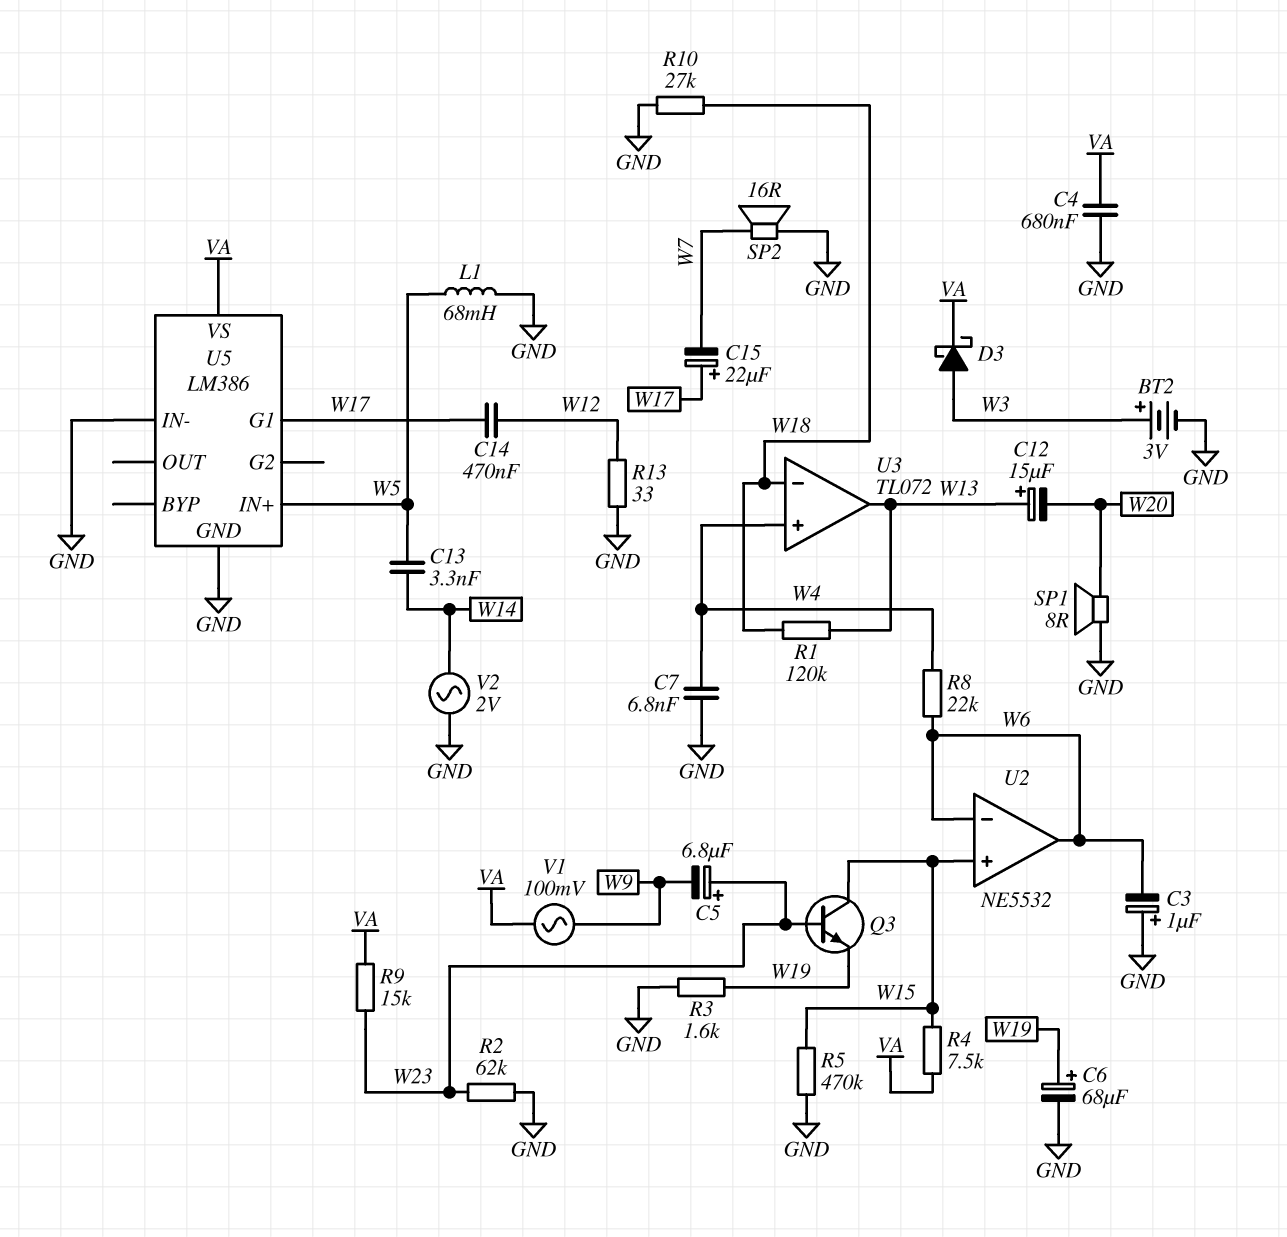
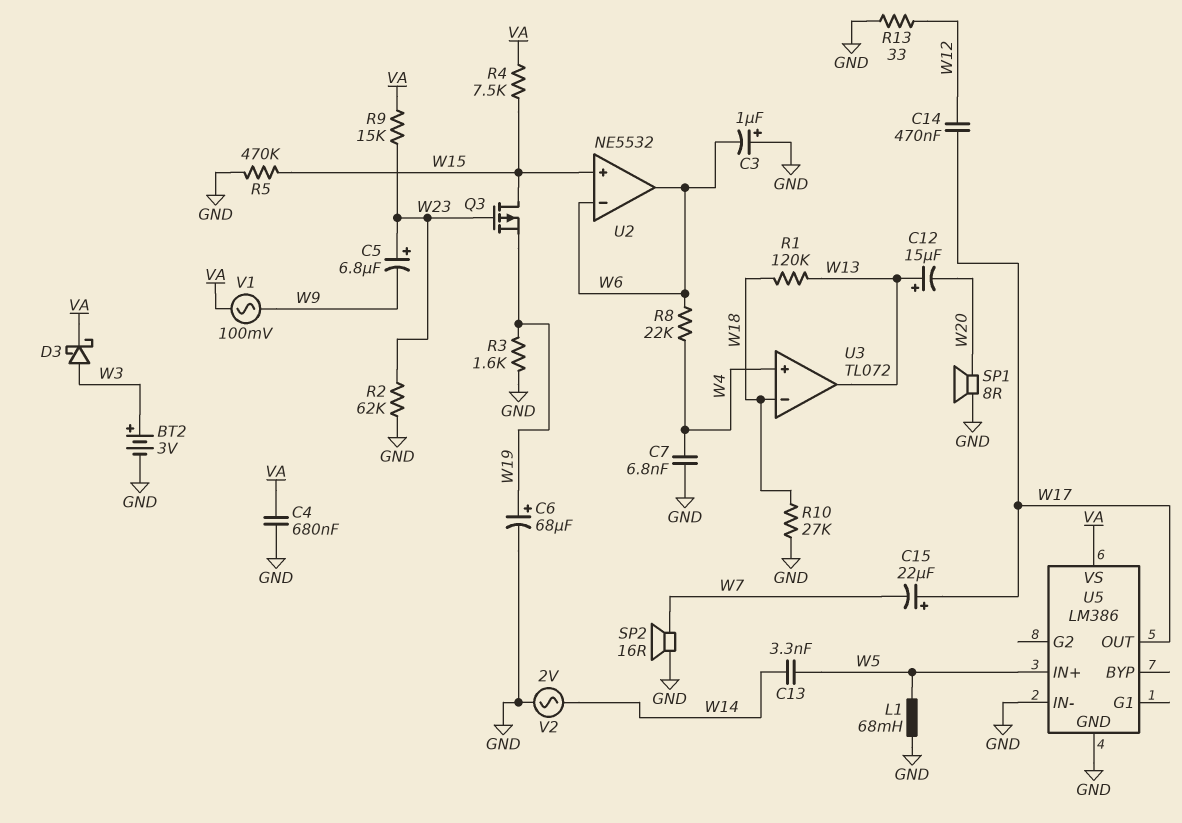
Q3: NPN (B W23, C W15, E W19) -> PMOS (G W23, D W15, S W19)
U5 pin G1: W17 -> none
U5 pin OUT: none -> W17

